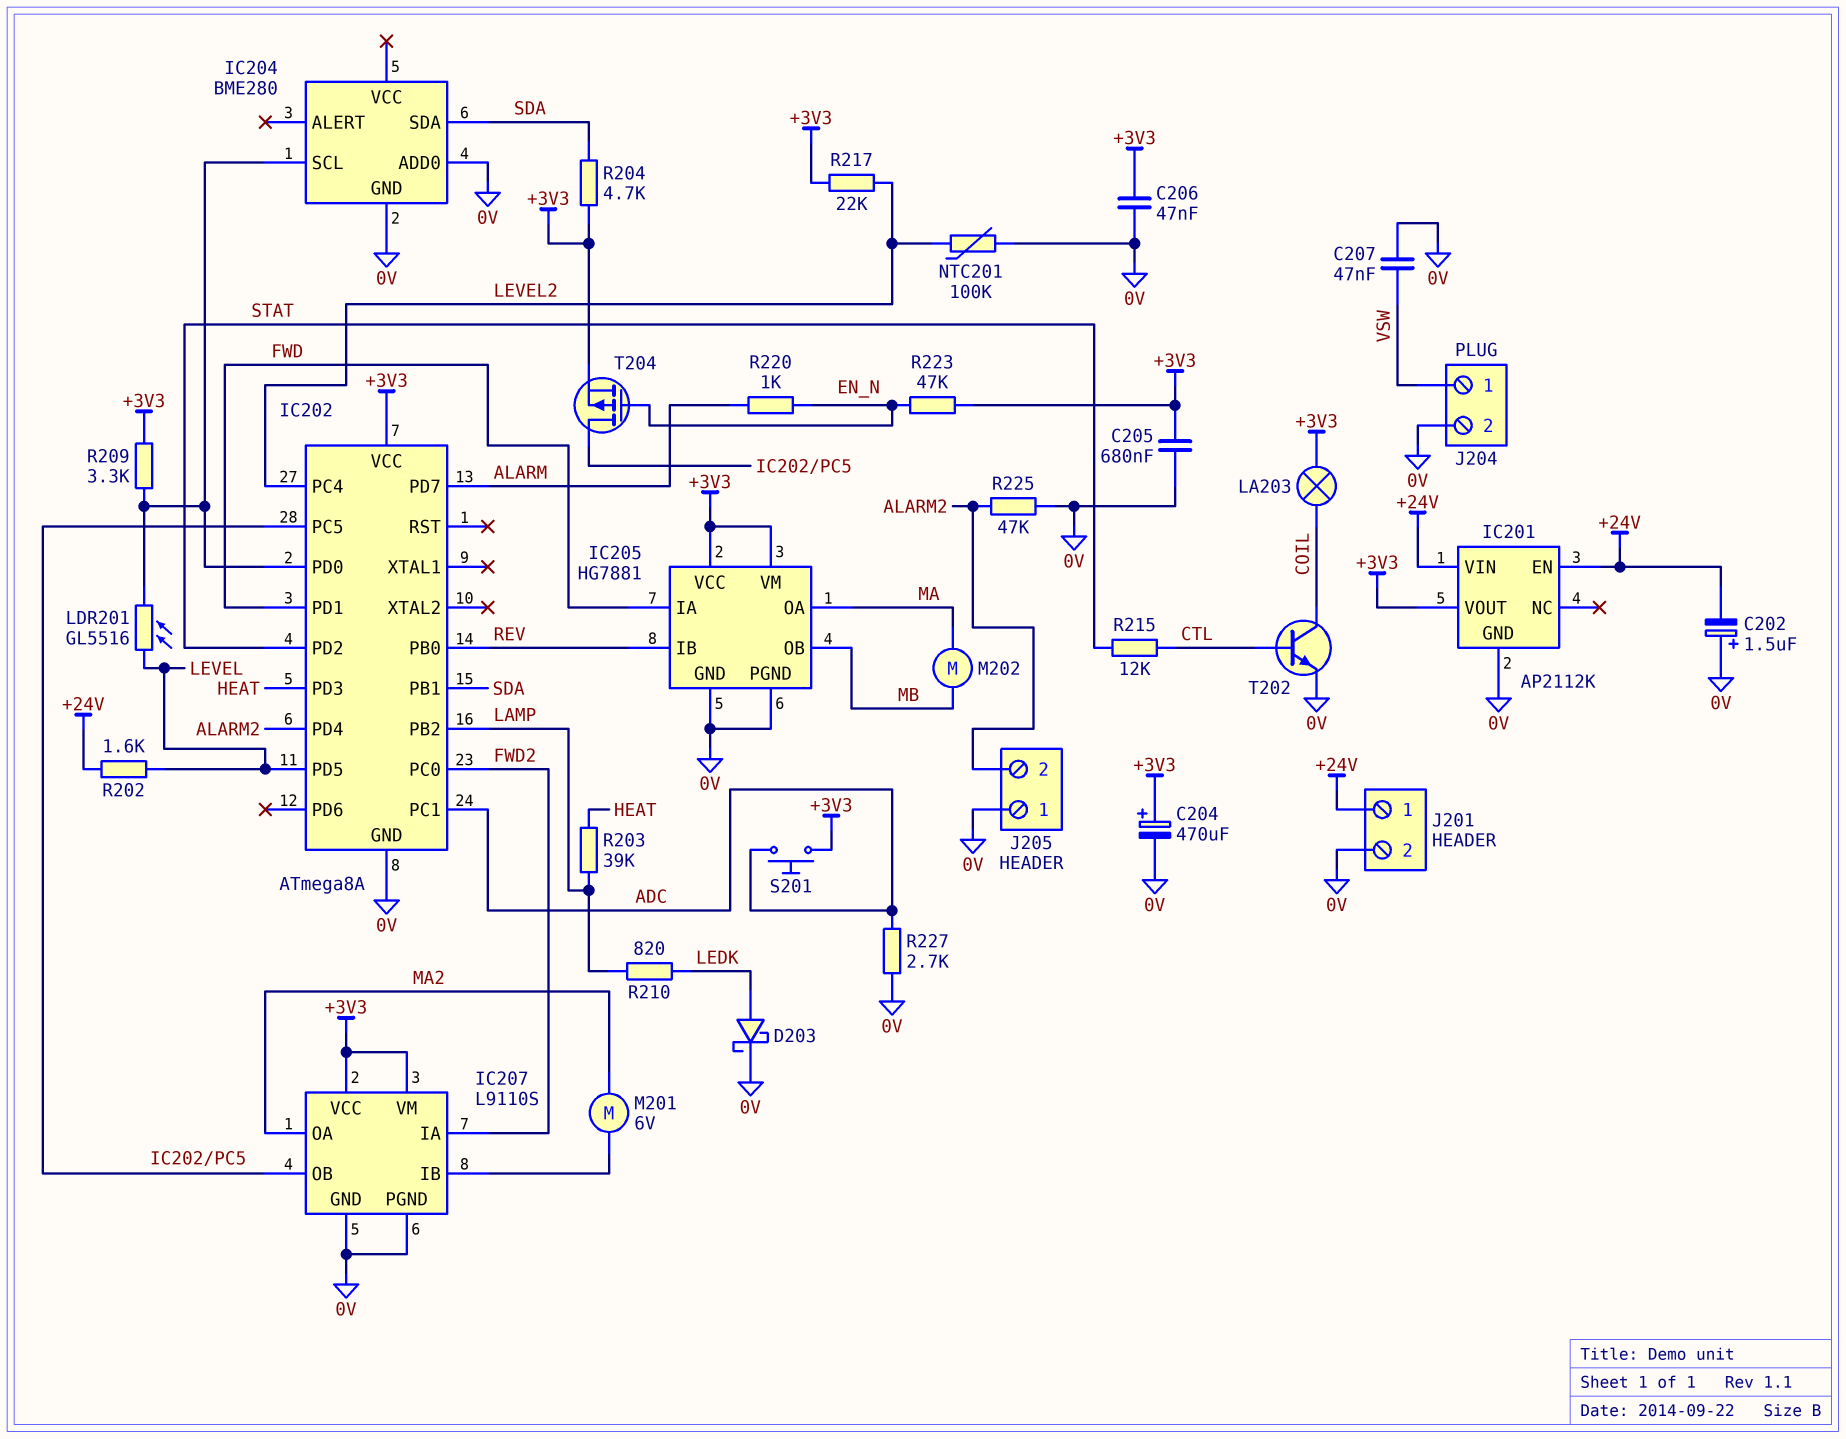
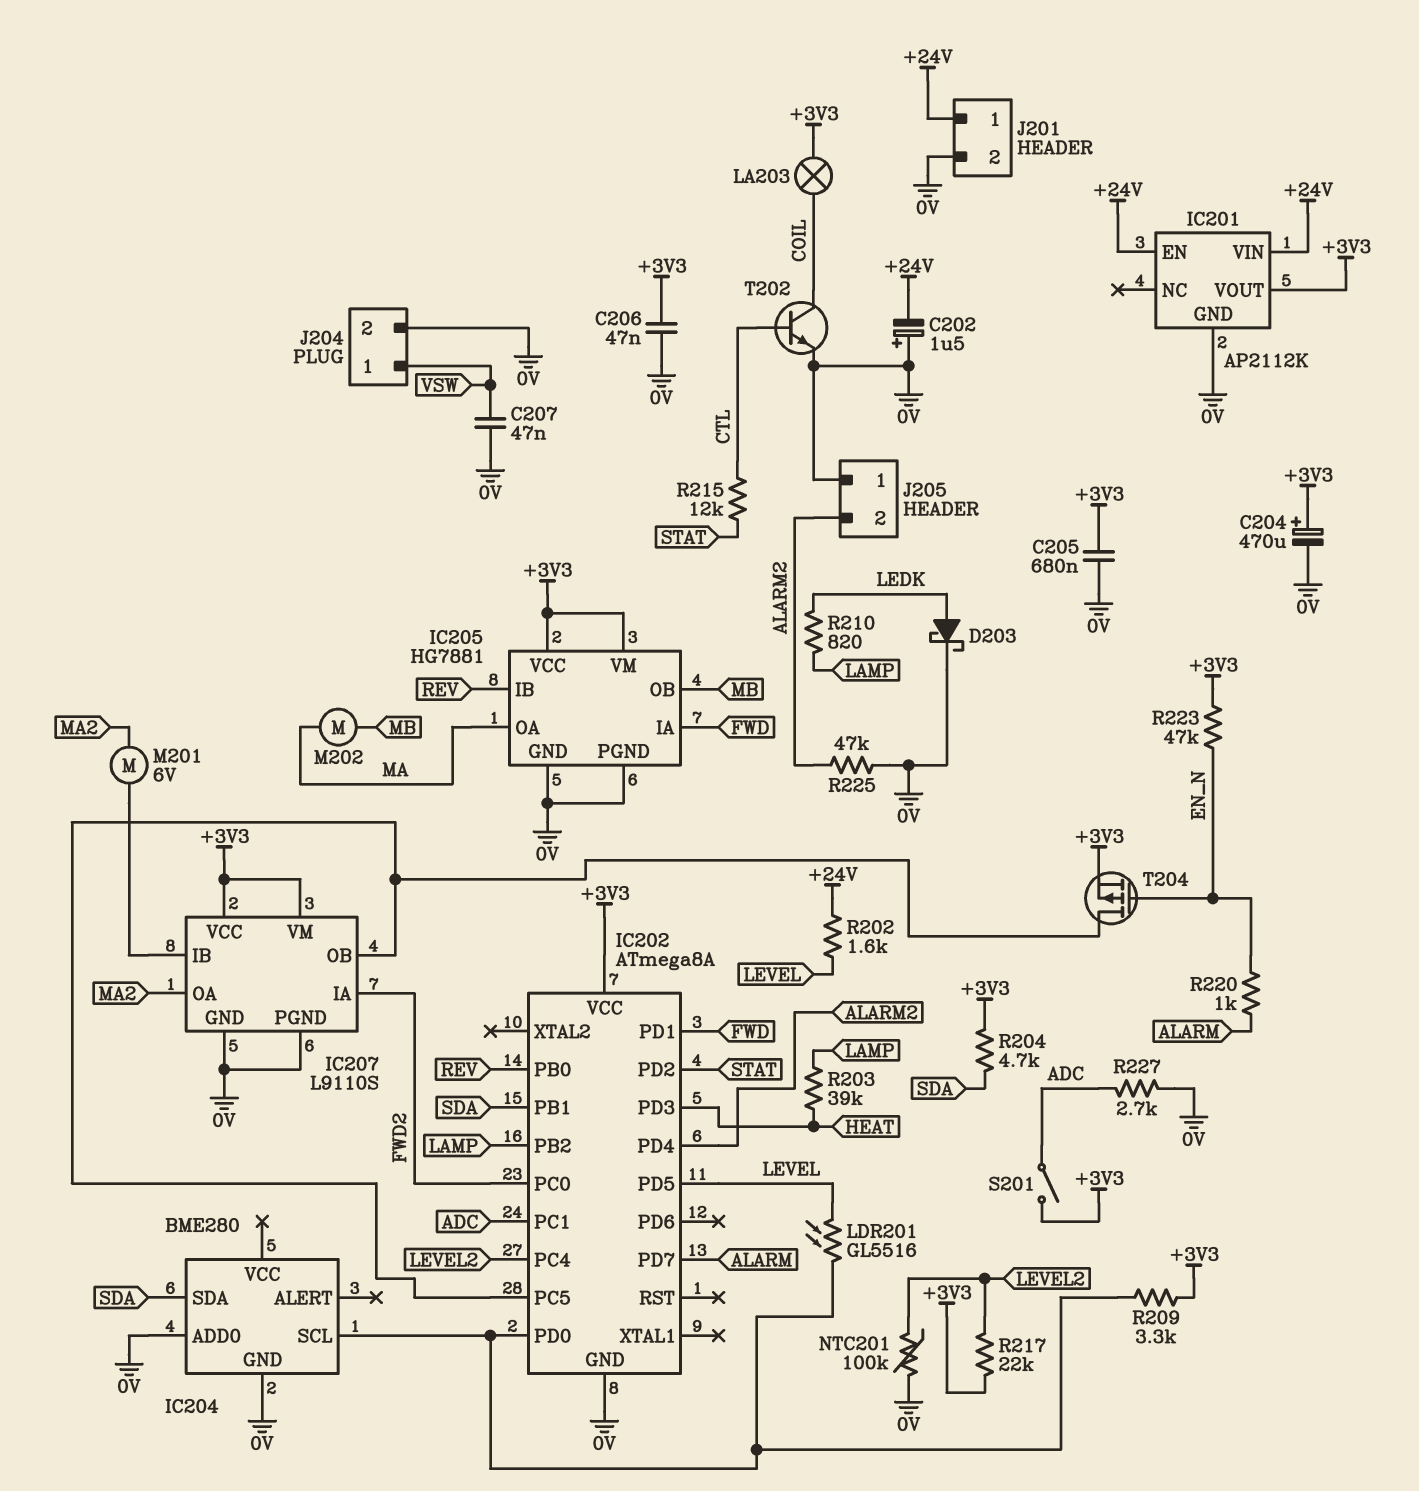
S201: button (+3V3, ADC) -> switch (+3V3, ADC)

